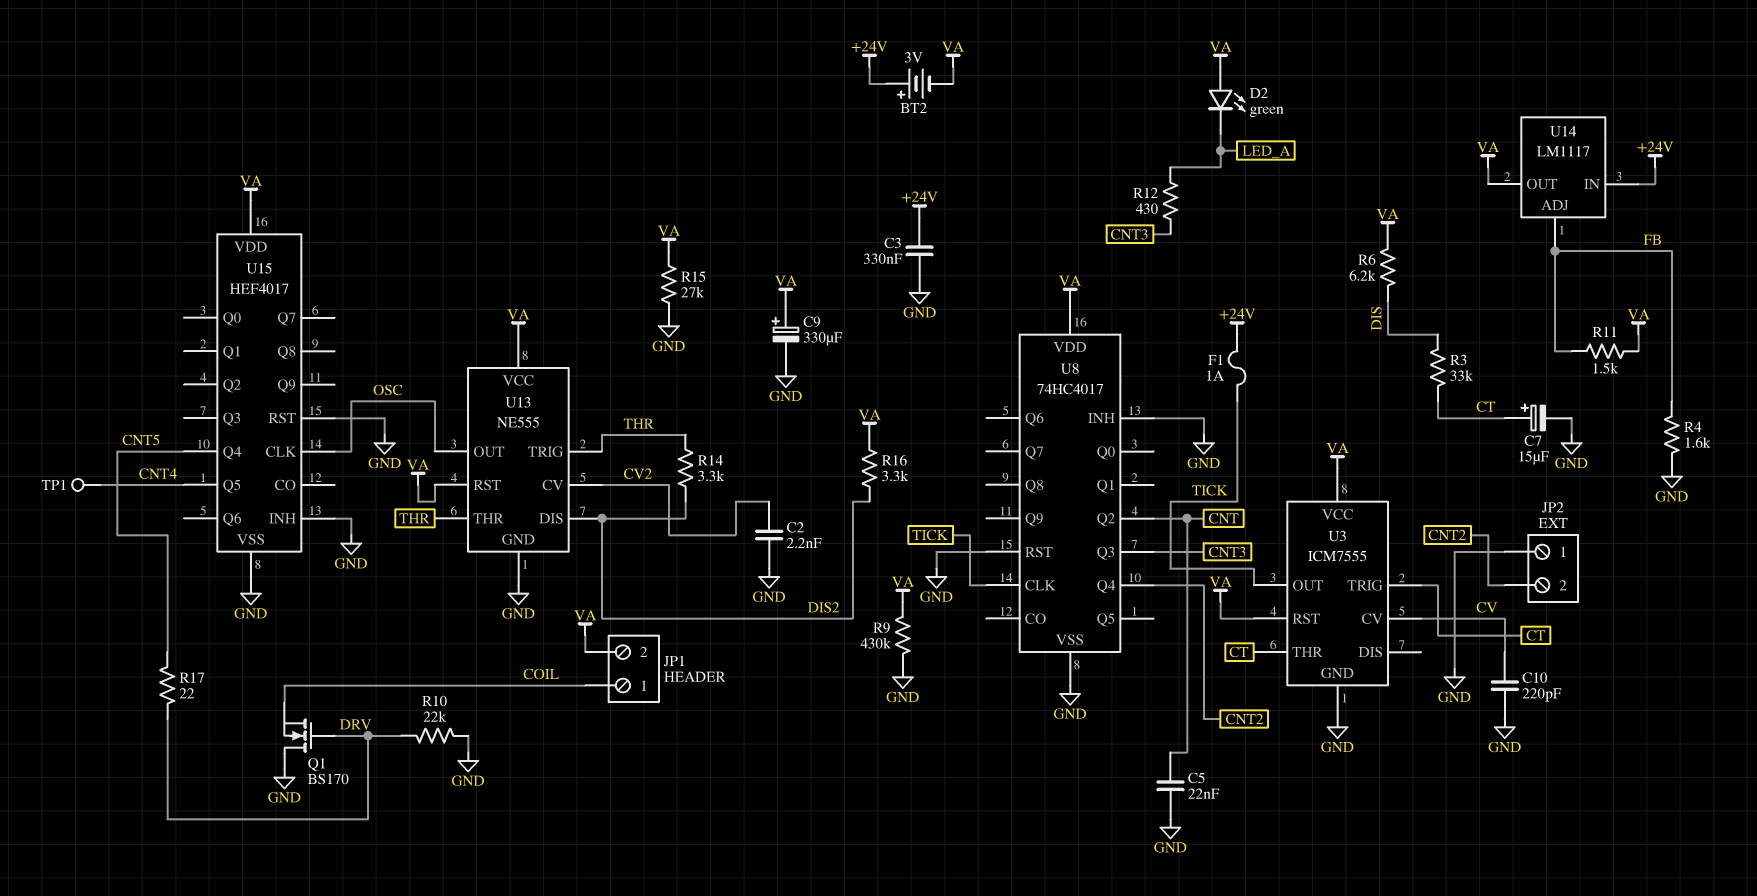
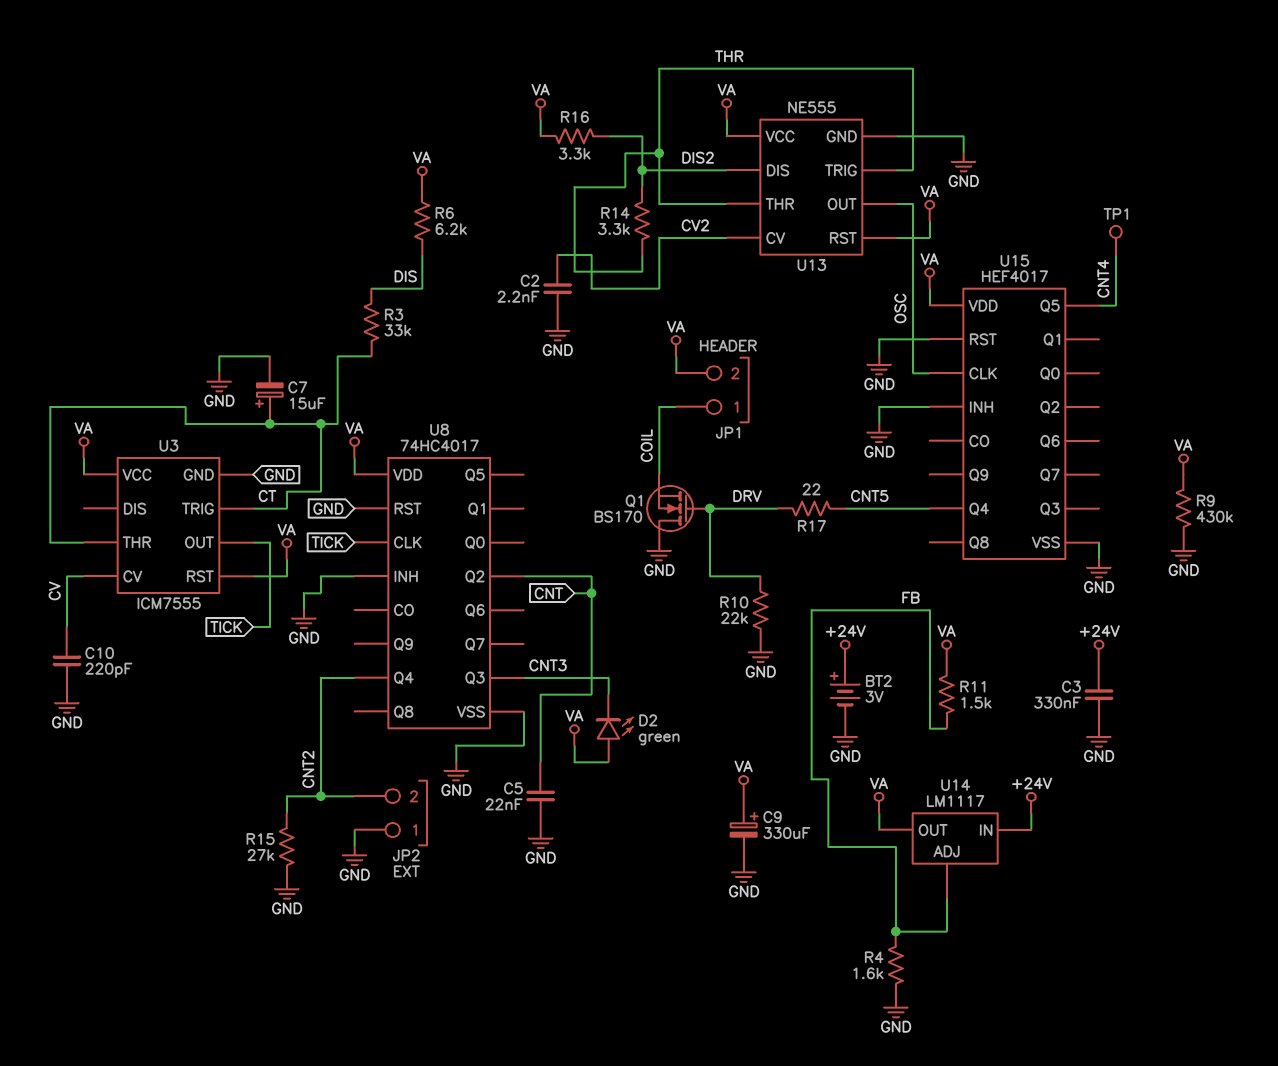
BT2: 3V (plus +24V, minus VA) -> 3V (plus +24V, minus GND)
D2: LED green (A VA, K LED_A) -> LED green (A VA, K CNT3)
F1: 1A (+24V, TICK) -> none
R12: 430 (CNT3, LED_A) -> none
R15: 27k (GND, VA) -> 27k (CNT2, GND)

